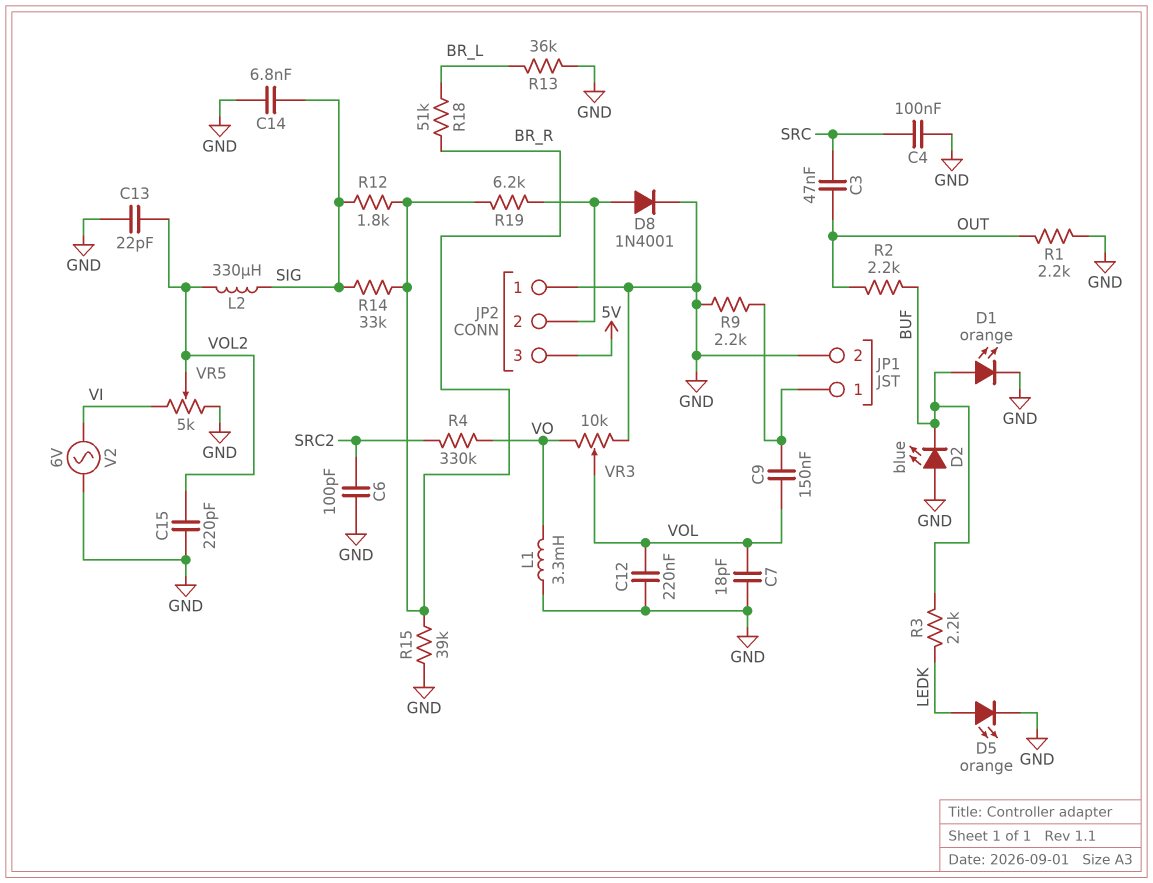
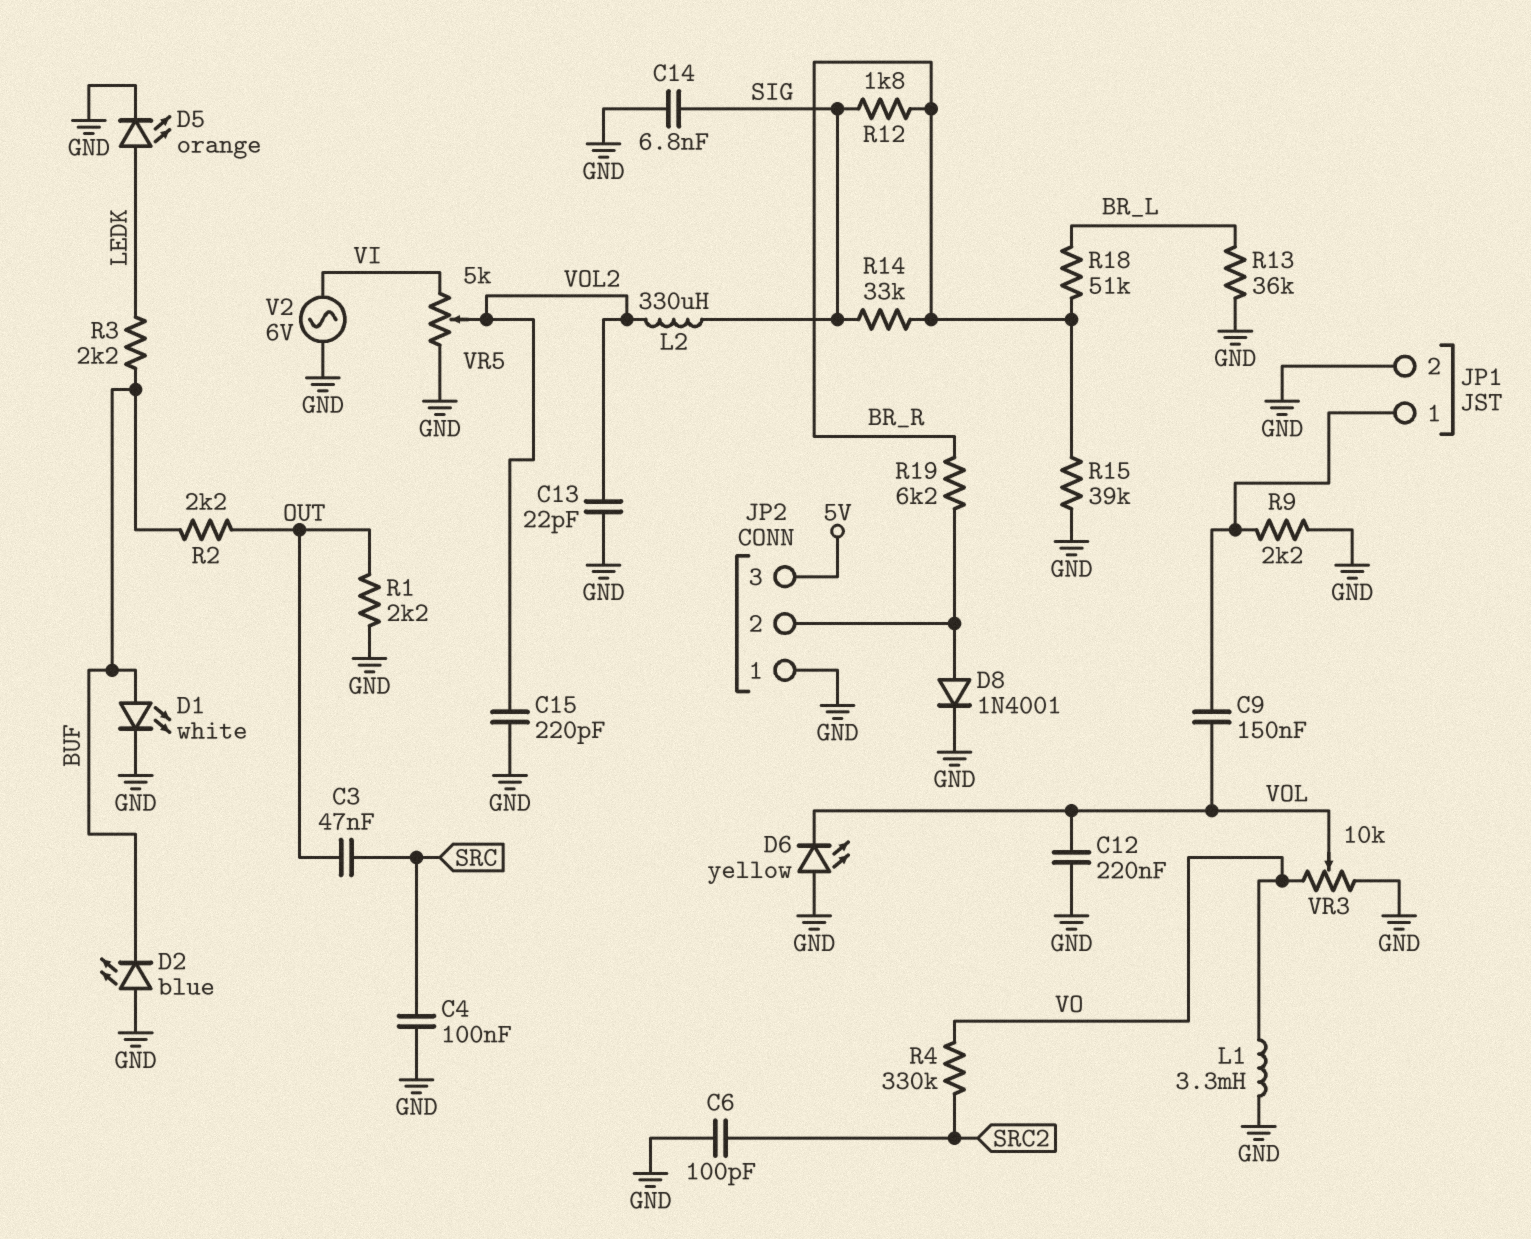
C7: 18pF (GND, VOL) -> none
D1: LED orange (A BUF, K GND) -> LED white (A BUF, K GND)
D6: none -> LED yellow (A GND, K VOL)

